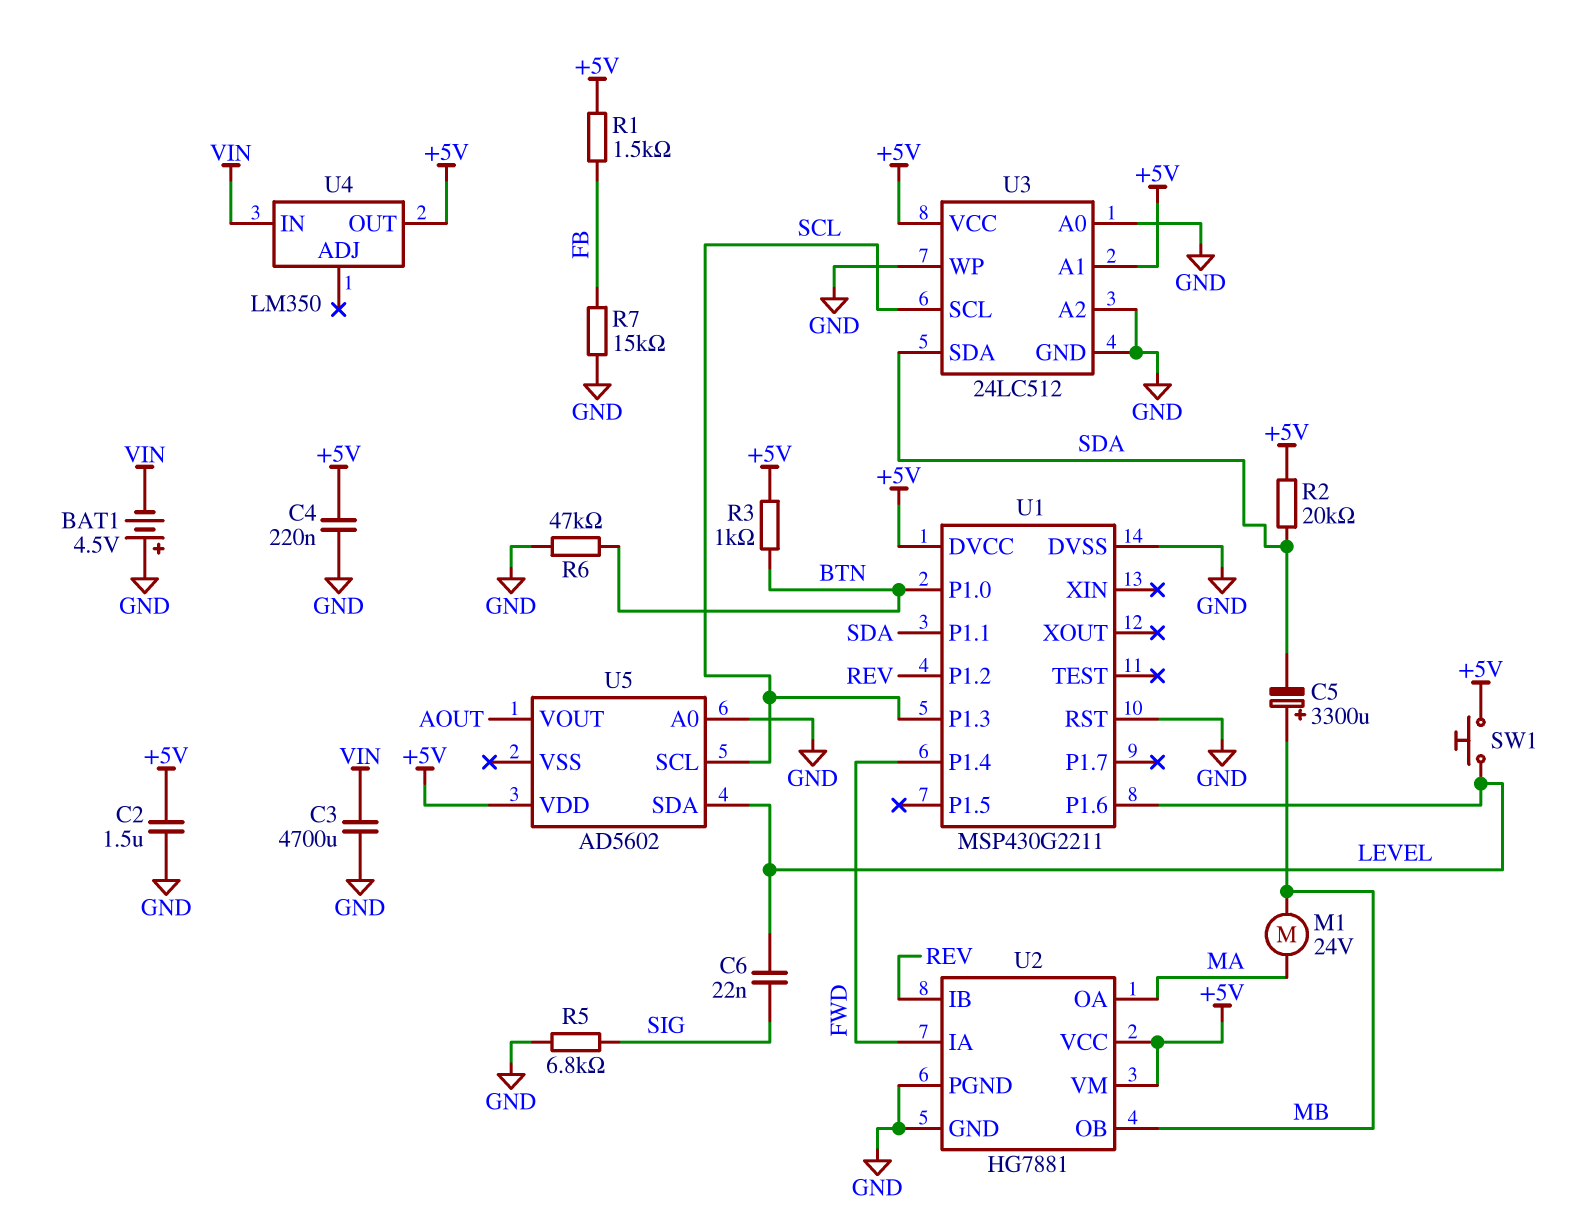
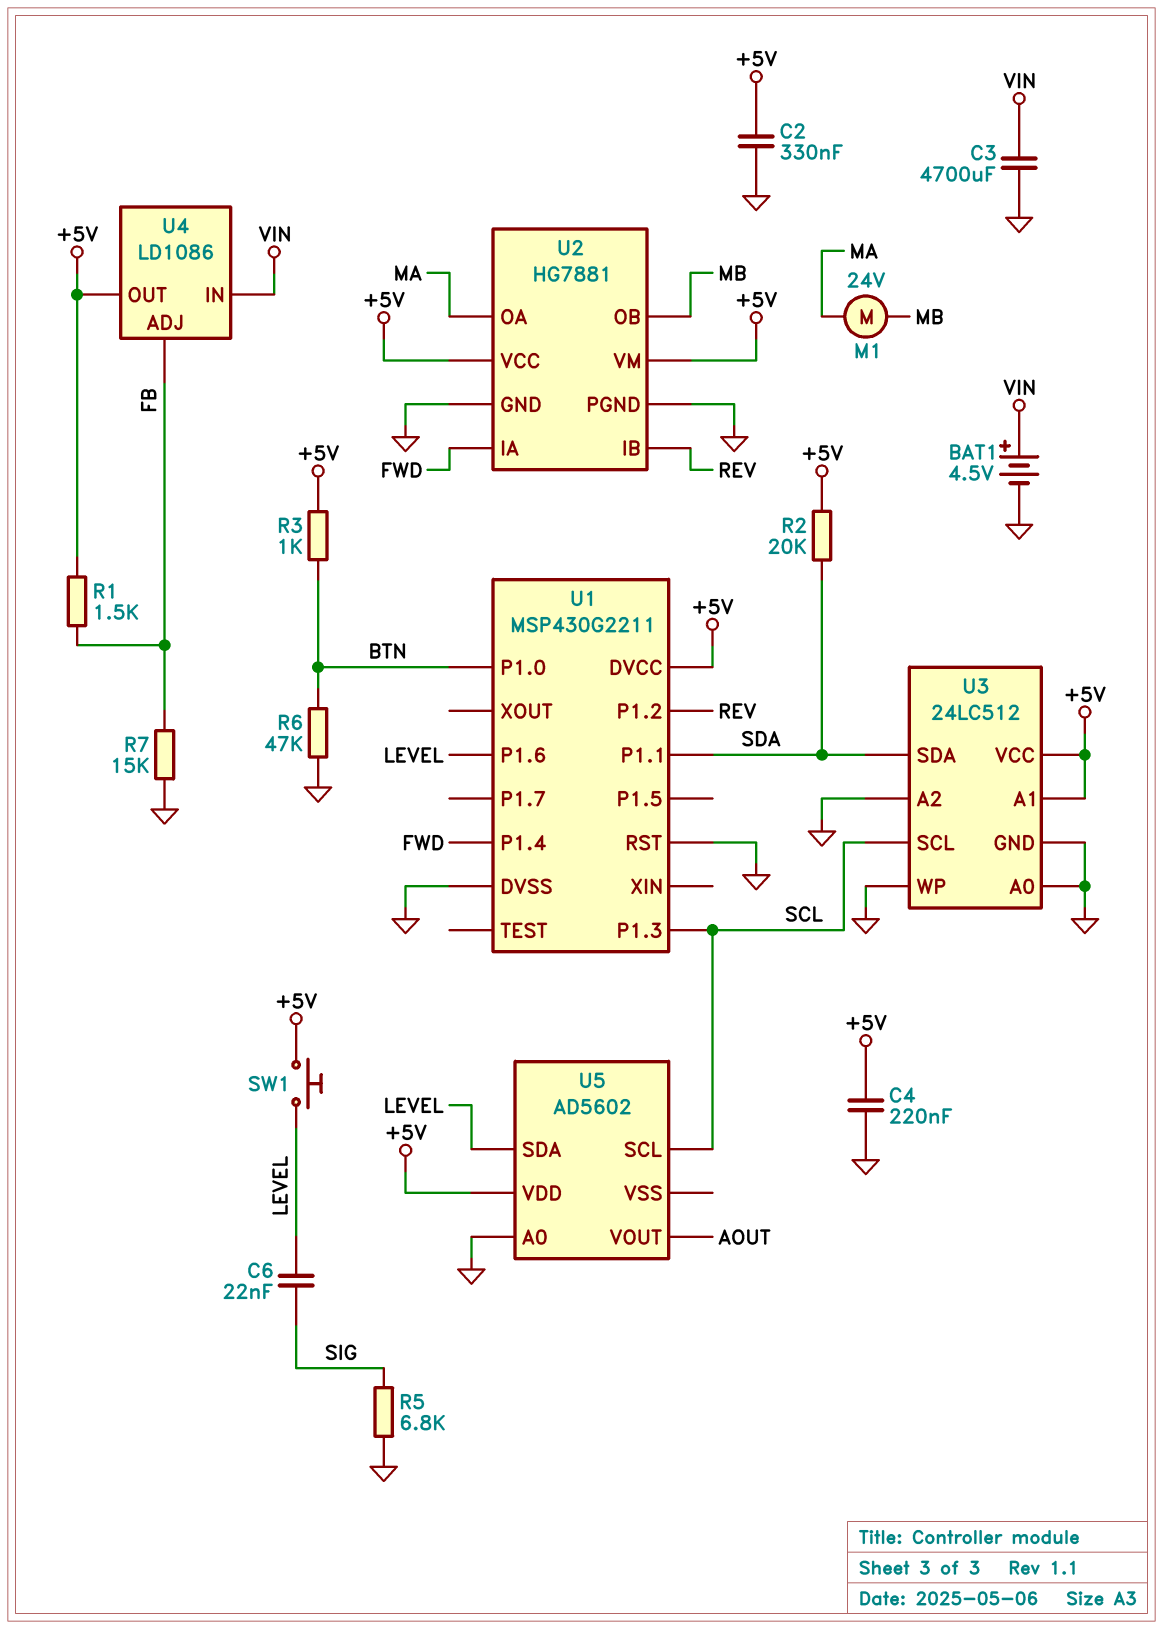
BAT1: 4.5V (plus GND, minus VIN) -> 4.5V (plus VIN, minus GND)
C2: 1.5uF (+5V, GND) -> 330nF (+5V, GND)
C5: 3300uF (plus MB, minus SDA) -> none
U4: LM350 -> LD1086
U4 pin ADJ: none -> FB

